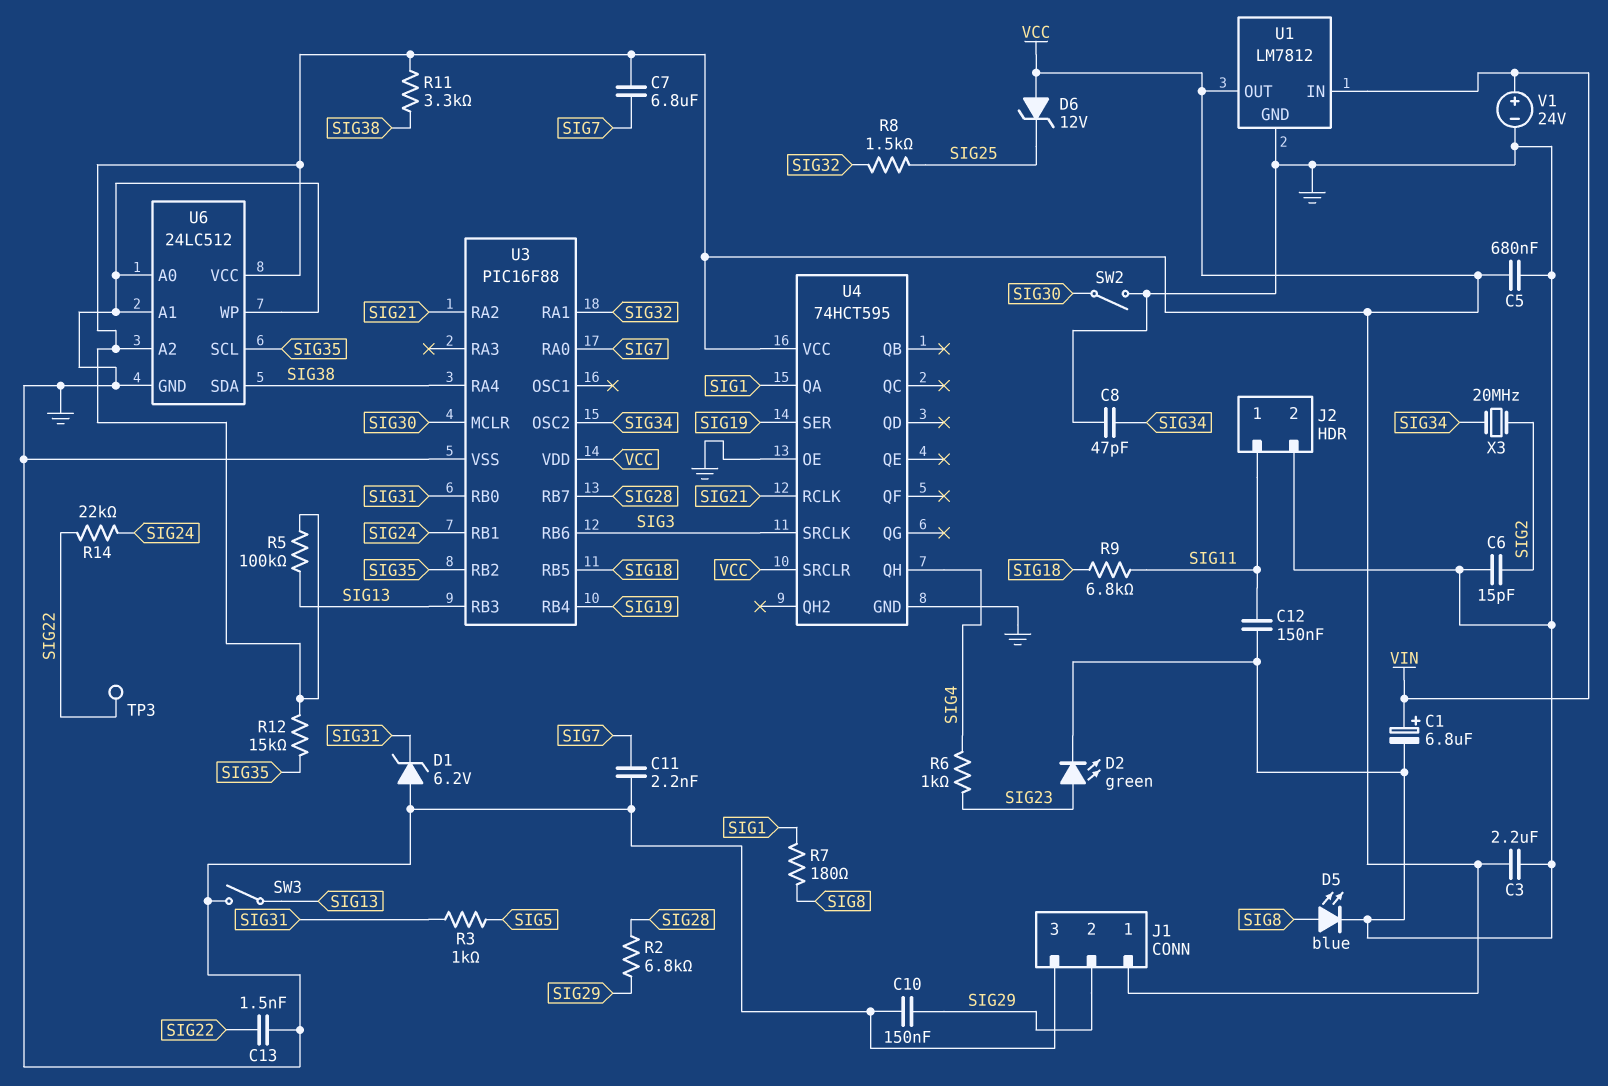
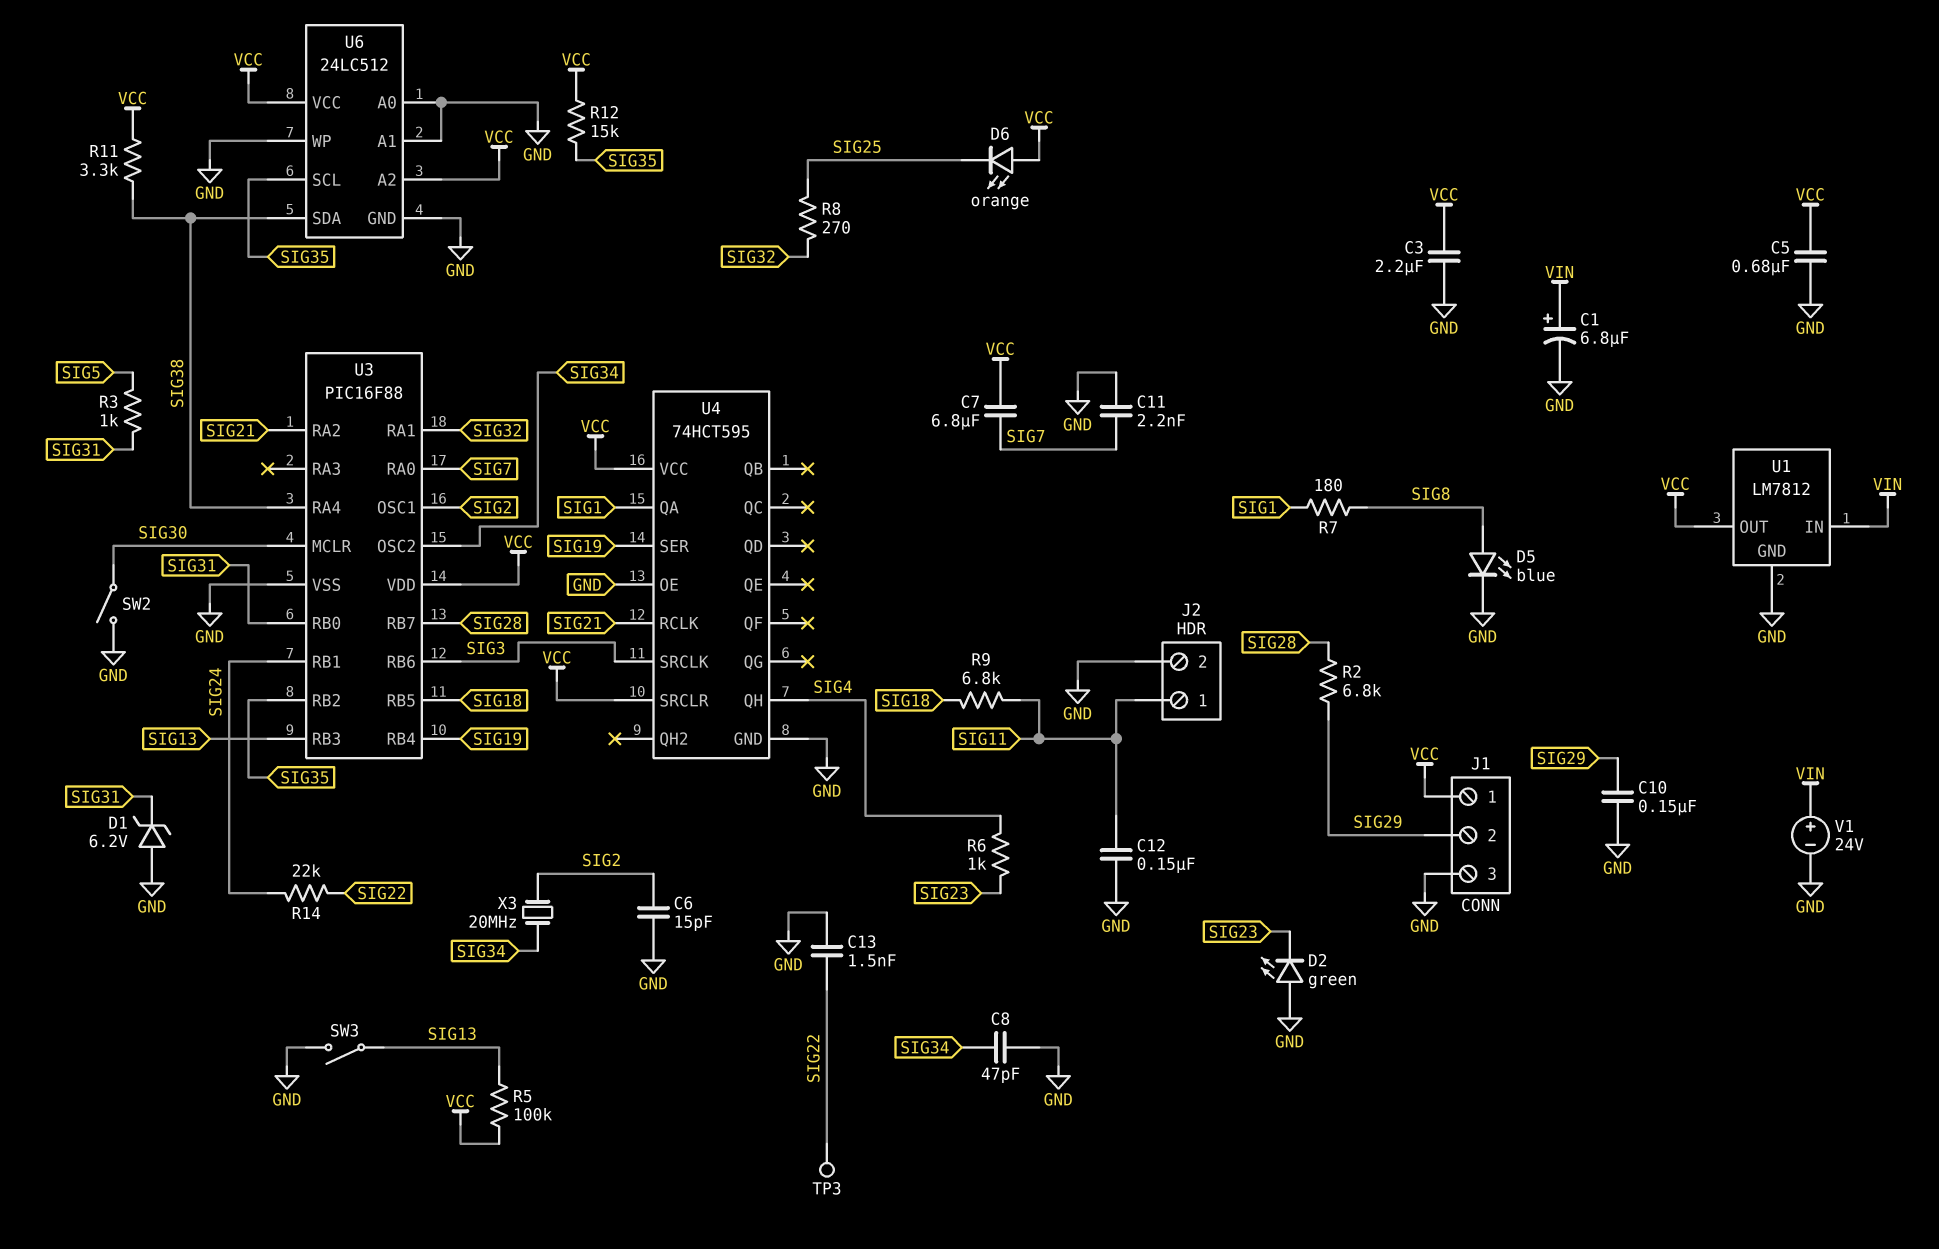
D2: LED green (A SIG23, K GND) -> LED green (A GND, K SIG23)
D6: zener 12V (A VCC, K SIG25) -> LED orange (A VCC, K SIG25)
R8: 1.5k (SIG25, SIG32) -> 270 (SIG25, SIG32)
U3 pin OSC1: none -> SIG2

